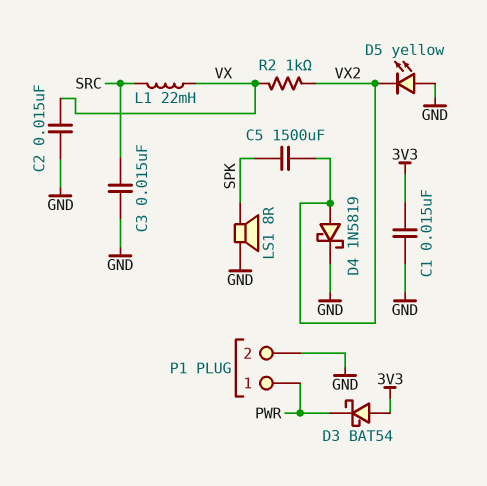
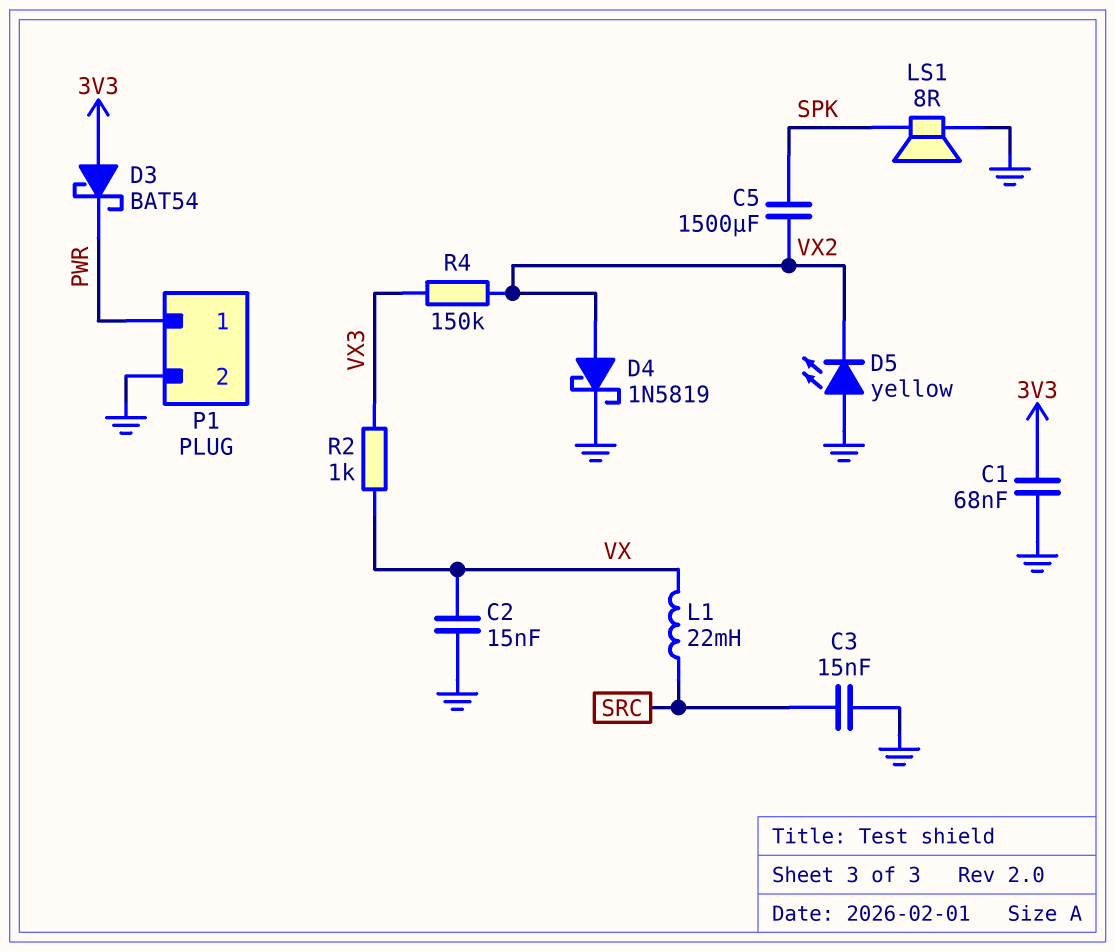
C1: 15nF (3V3, GND) -> 68nF (3V3, GND)
R2: 1k (VX, VX2) -> 1k (VX, VX3)
R4: none -> 150k (VX2, VX3)

